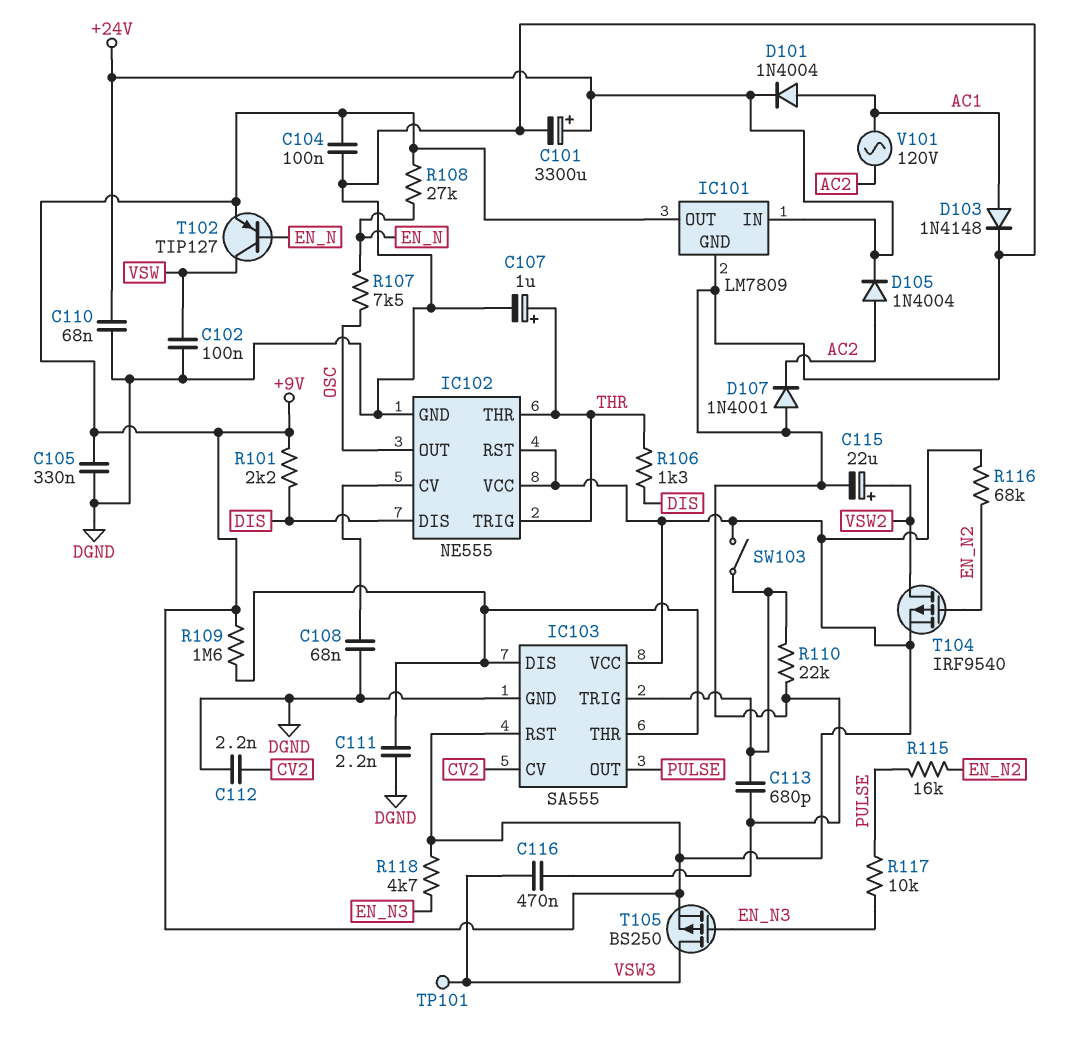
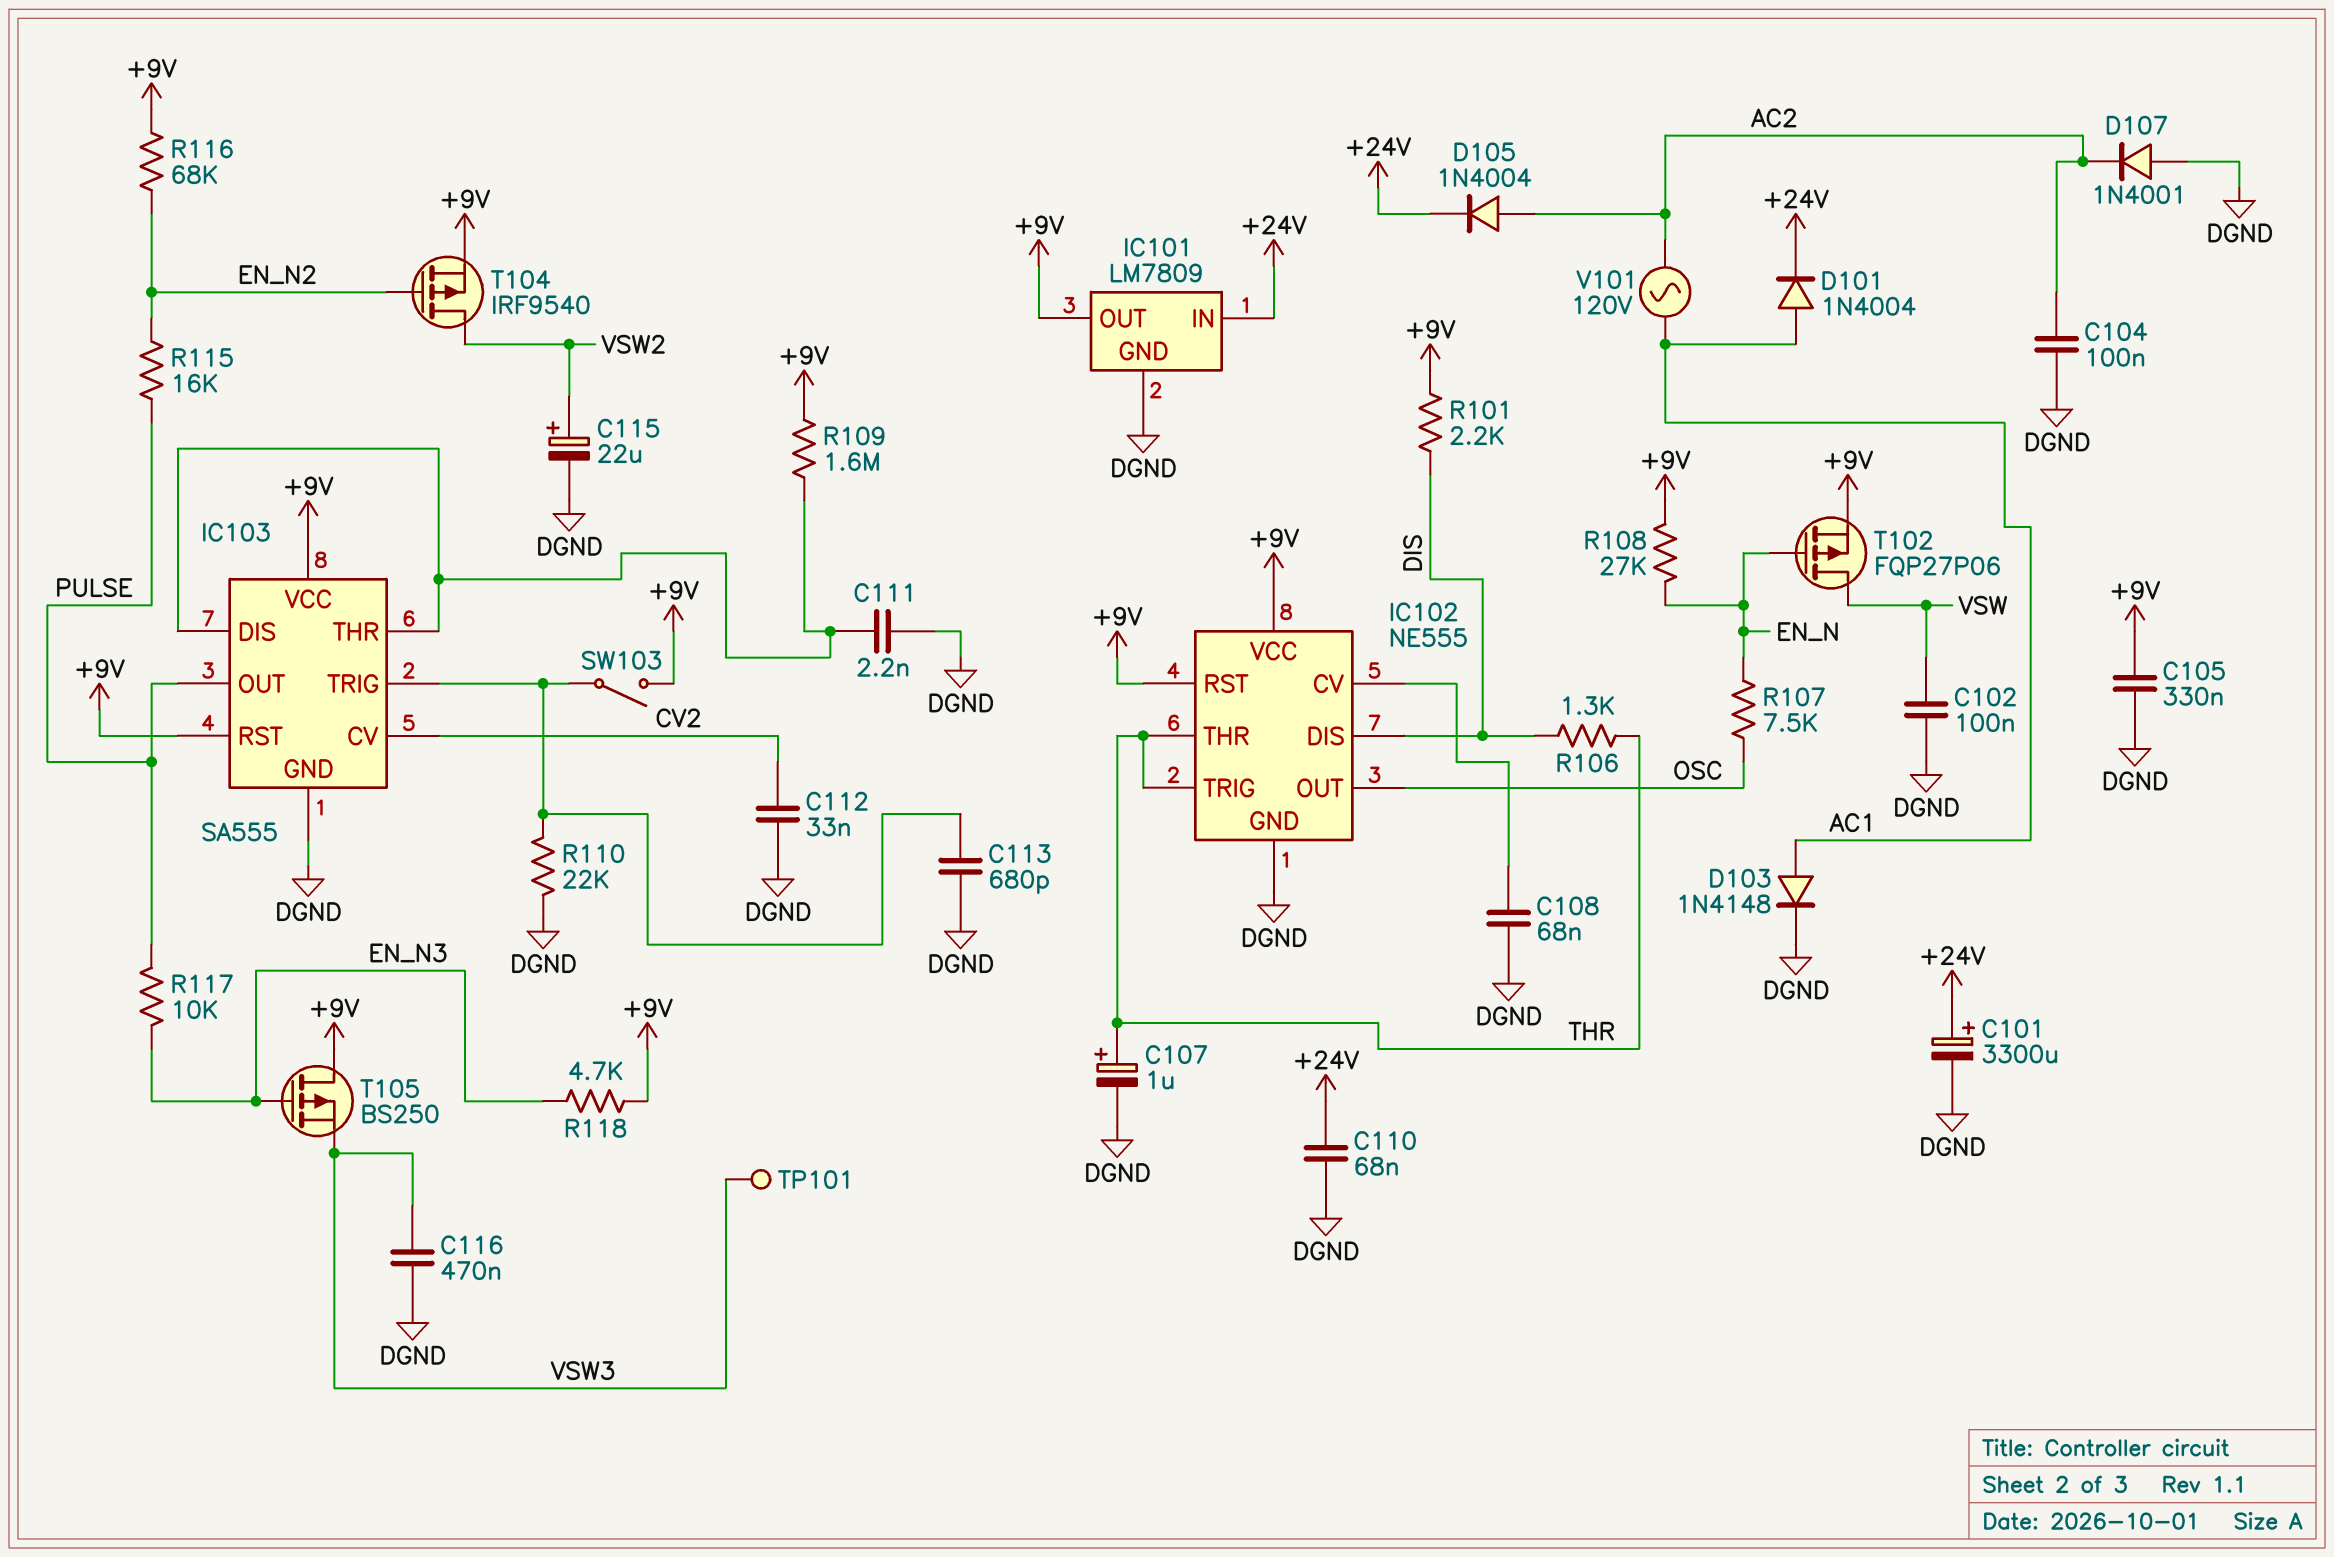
C104: 100nF (+9V, DGND) -> 100nF (AC2, DGND)
C112: 2.2nF (CV2, DGND) -> 33nF (CV2, DGND)
T102: PNP TIP127 (B EN_N, C VSW, E +9V) -> PMOS FQP27P06 (G EN_N, D VSW, S +9V)
T105: PMOS BS250 (G EN_N3, D VSW3, S +9V) -> PMOS BS250 (G EN_N3, D +9V, S VSW3)

